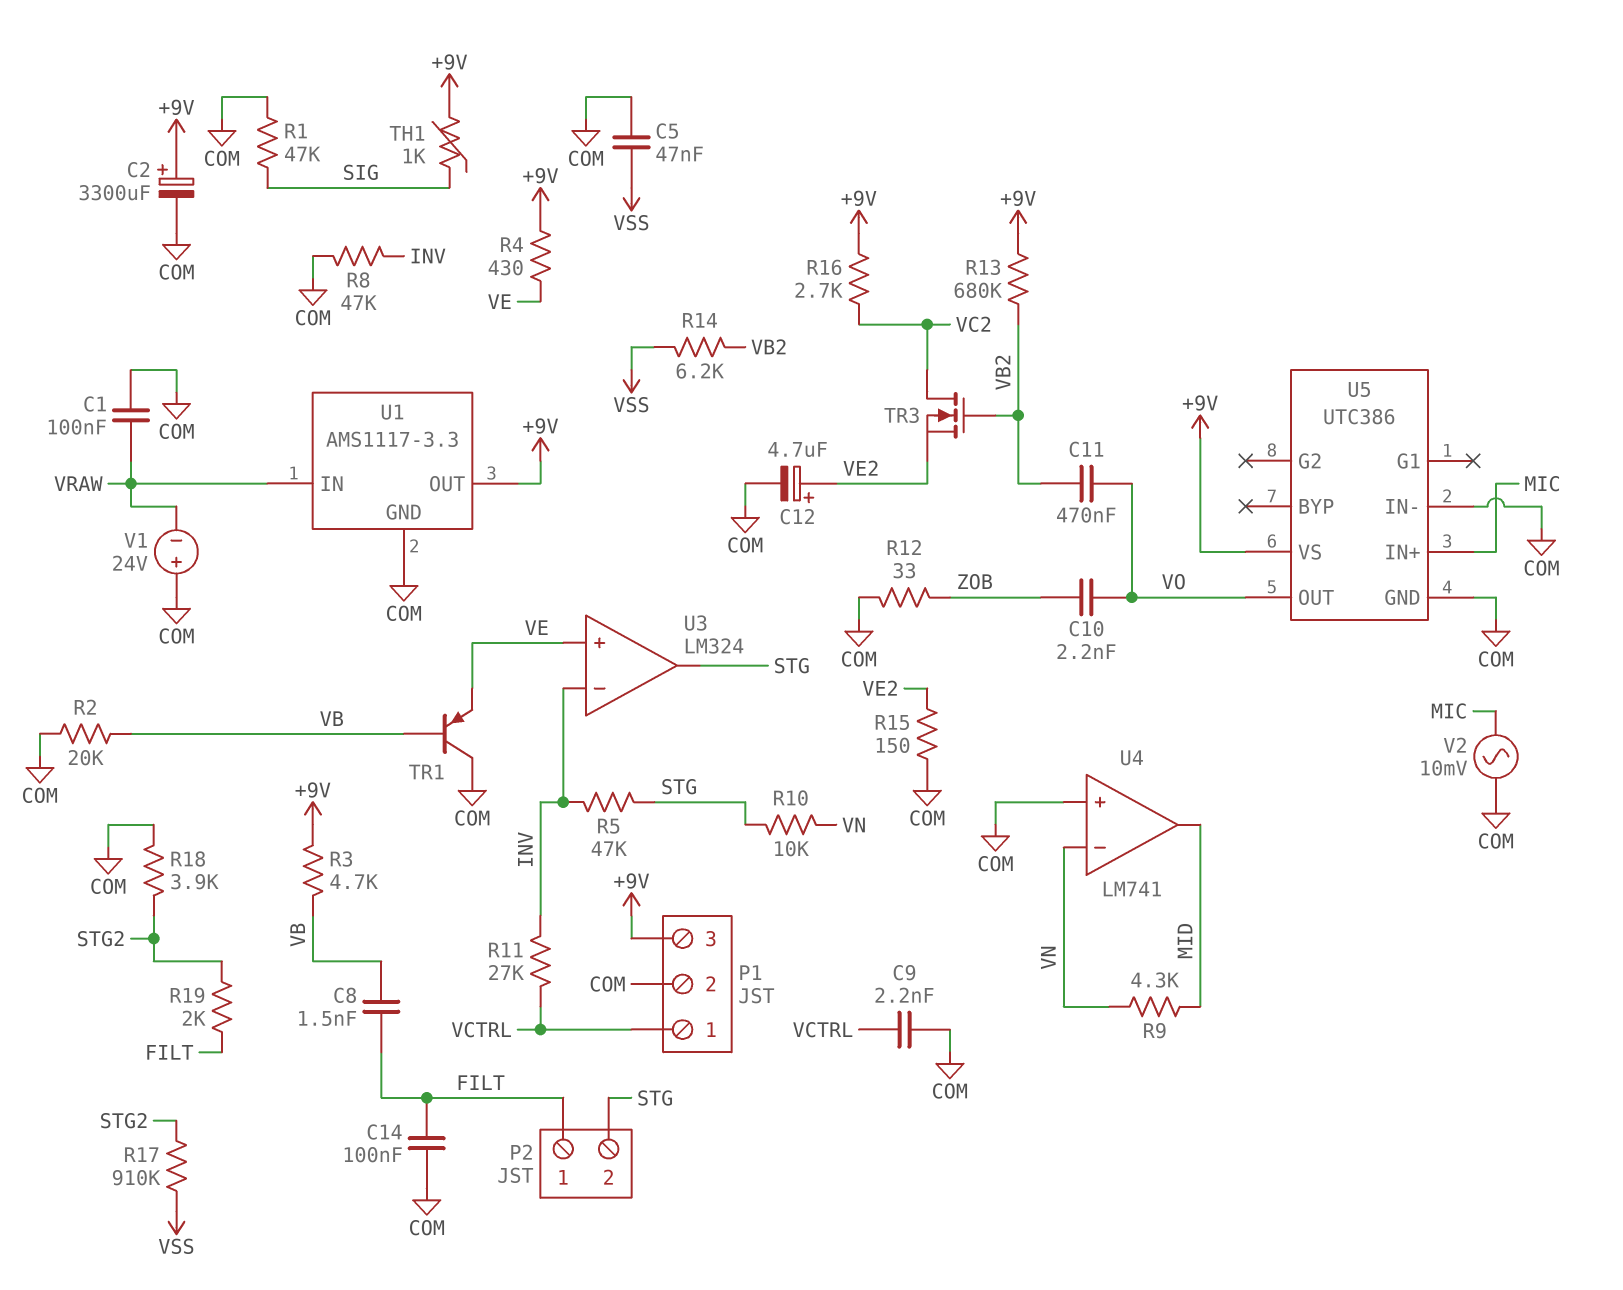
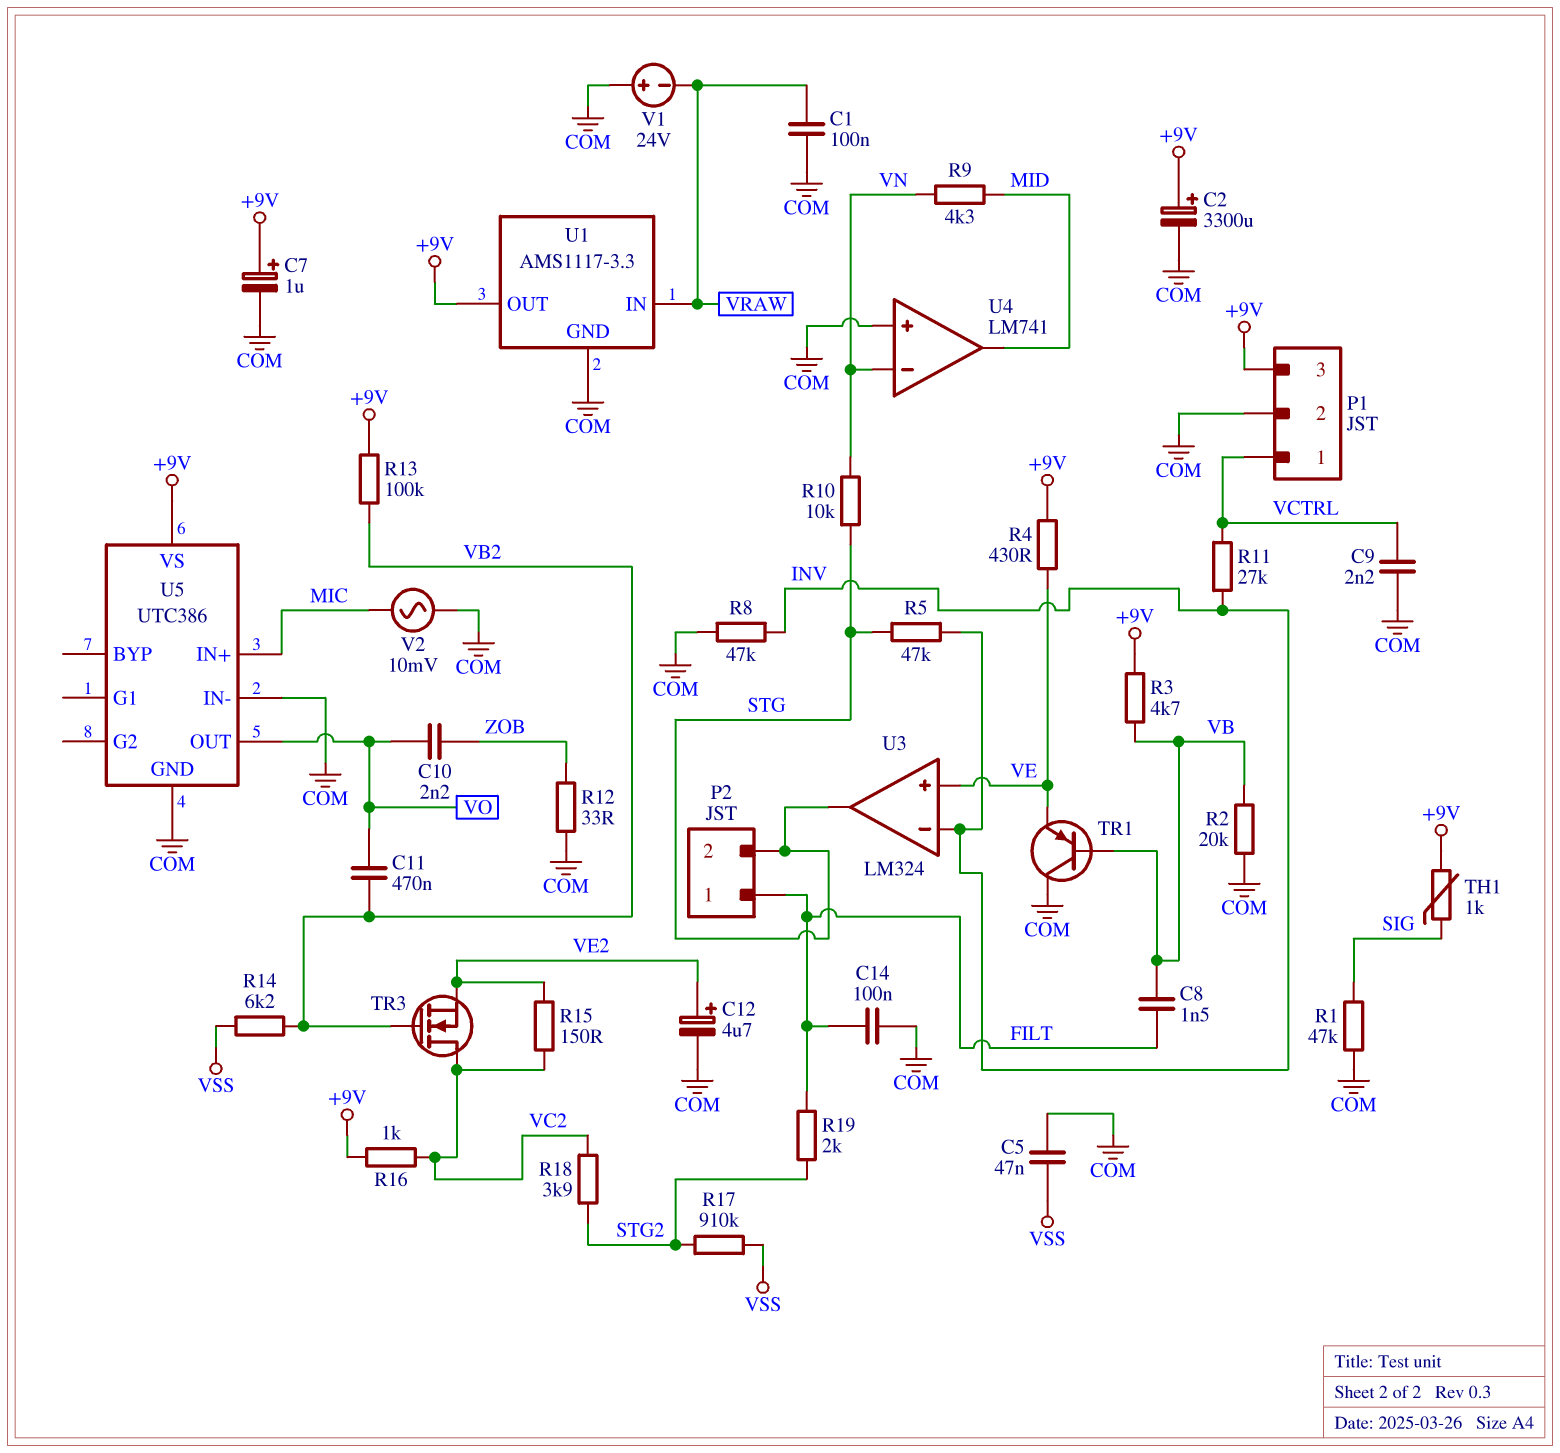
C7: none -> 1uF (plus +9V, minus COM)
R13: 680k (+9V, VB2) -> 100k (+9V, VB2)
R15: 150 (COM, VE2) -> 150 (VC2, VE2)
R16: 2.7k (+9V, VC2) -> 1k (+9V, VC2)
R18: 3.9k (COM, STG2) -> 3.9k (STG2, VC2)

